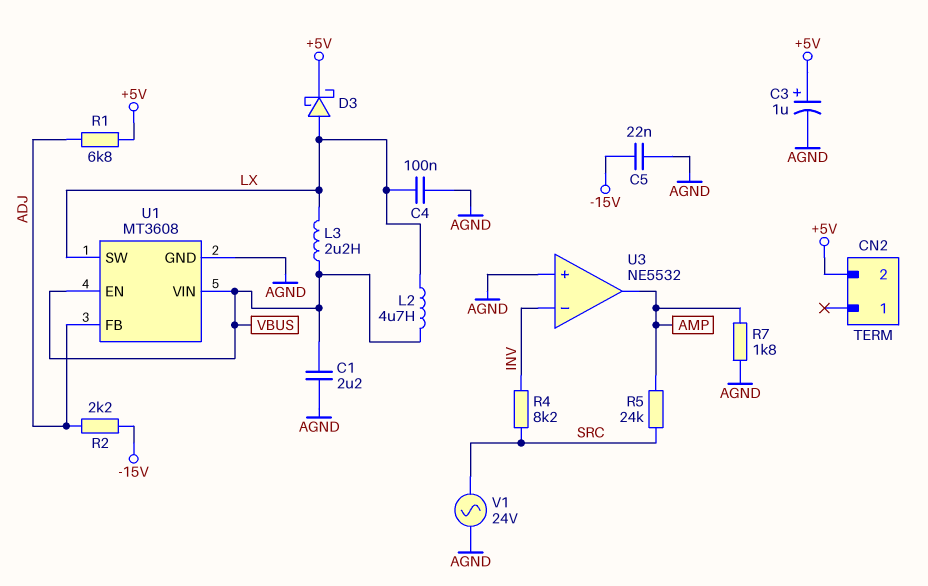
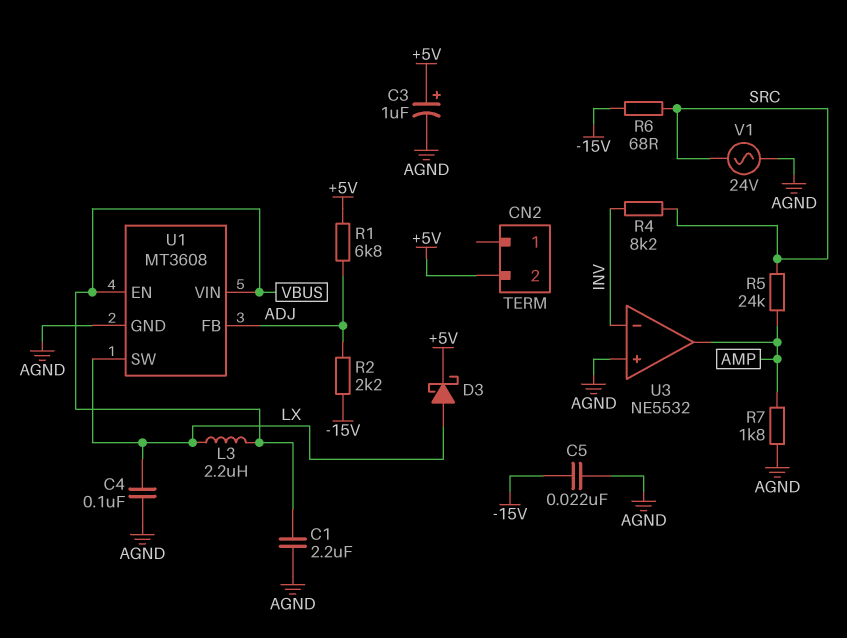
L2: 4.7uH (LX, VBUS) -> none
R6: none -> 68 (-15V, SRC)

